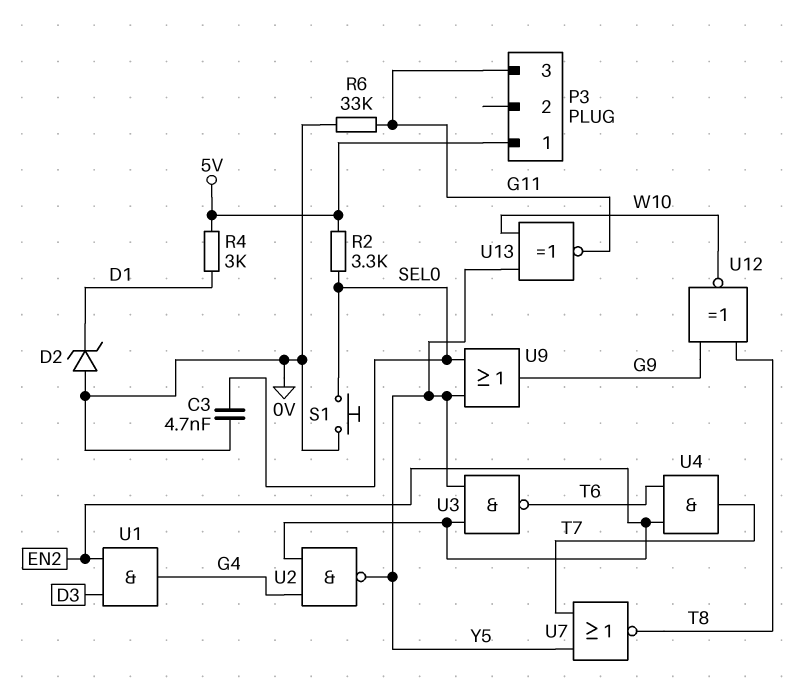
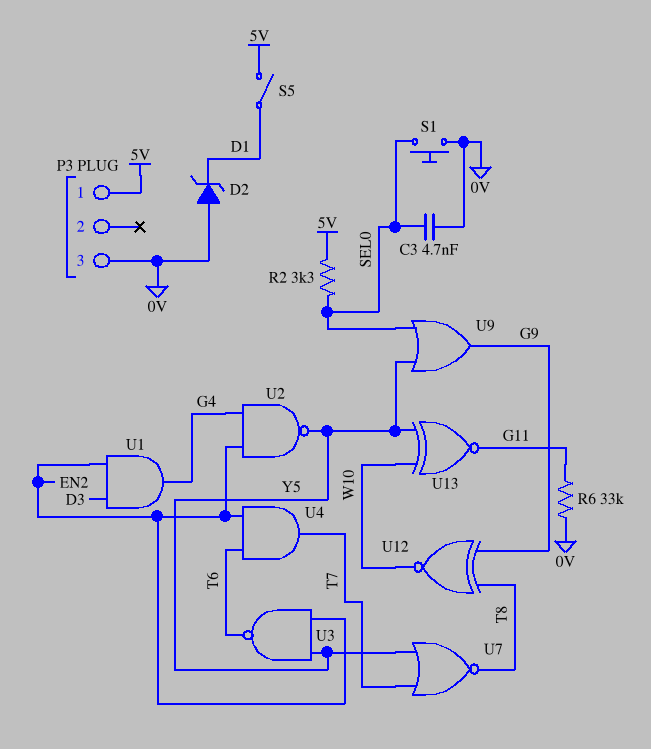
P3 pin 3: G11 -> 0V
R4: 3k (5V, D1) -> none
S5: none -> switch (5V, D1)

